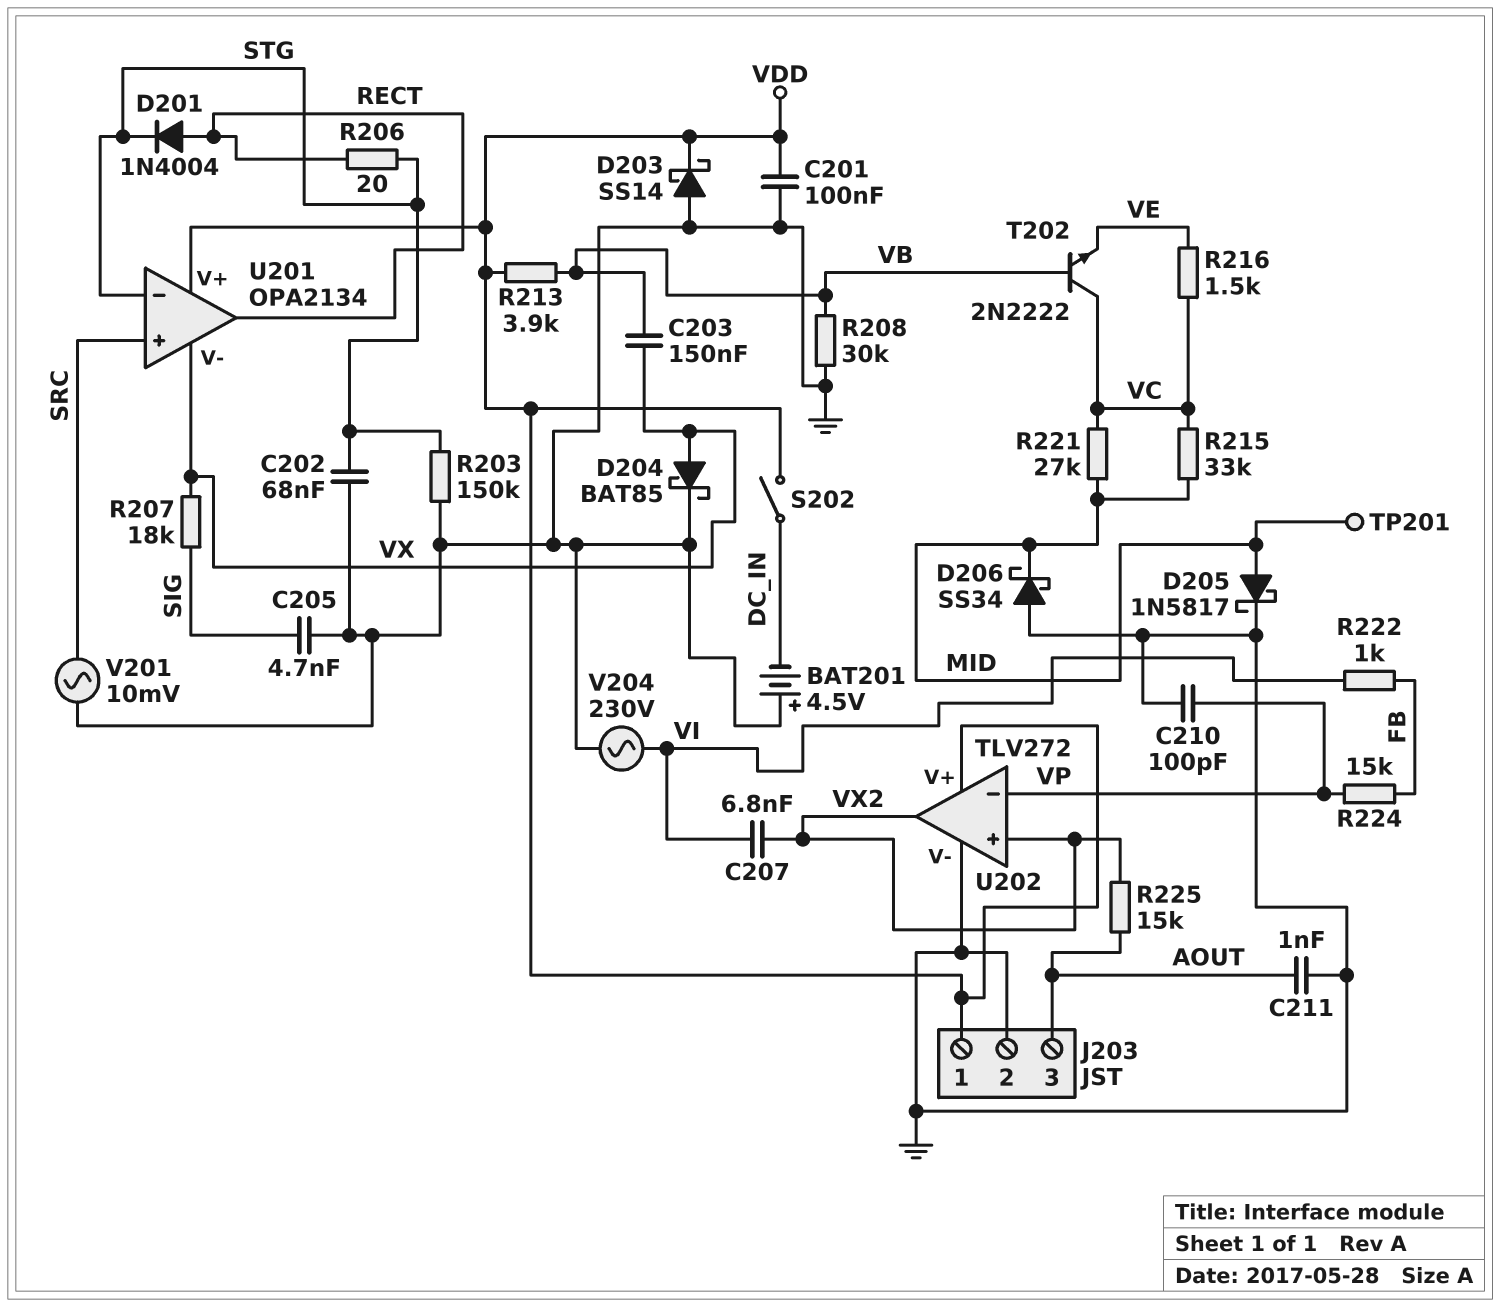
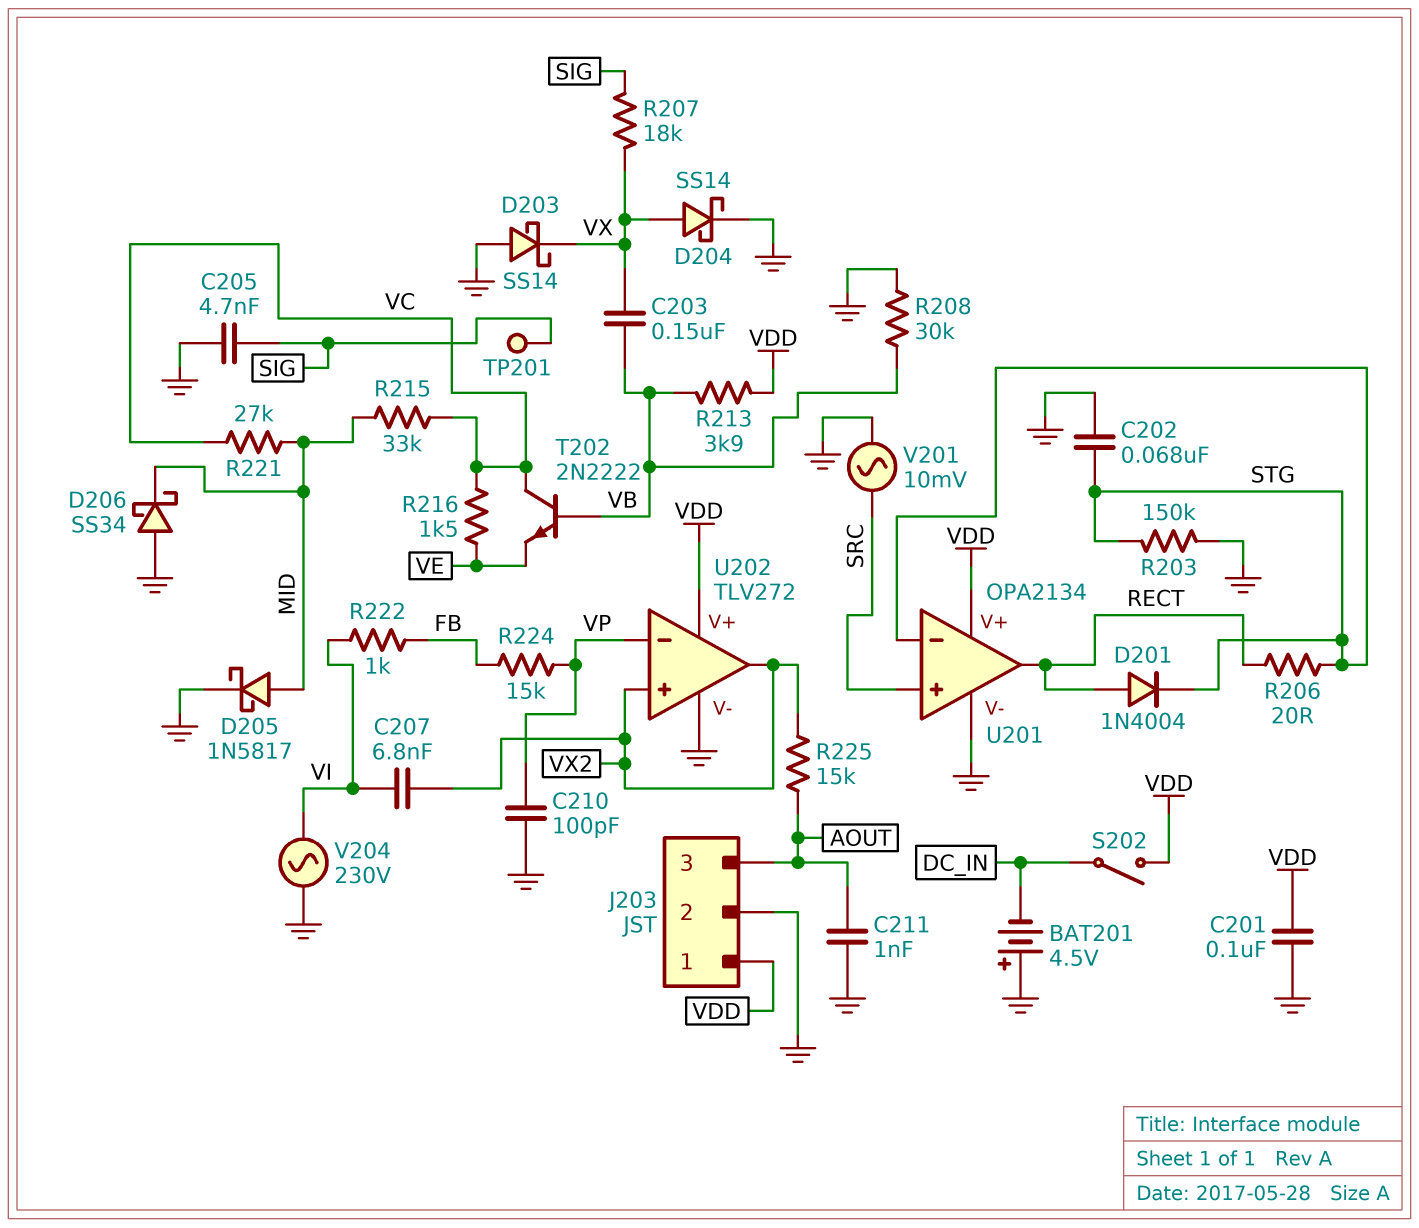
D203: schottky SS14 (A GND, K VDD) -> schottky SS14 (A GND, K VX)
D204: schottky BAT85 (A VX, K GND) -> schottky SS14 (A VX, K GND)
TP201: test point (MID) -> test point (SIG)
U201 pin V-: VX -> GND

